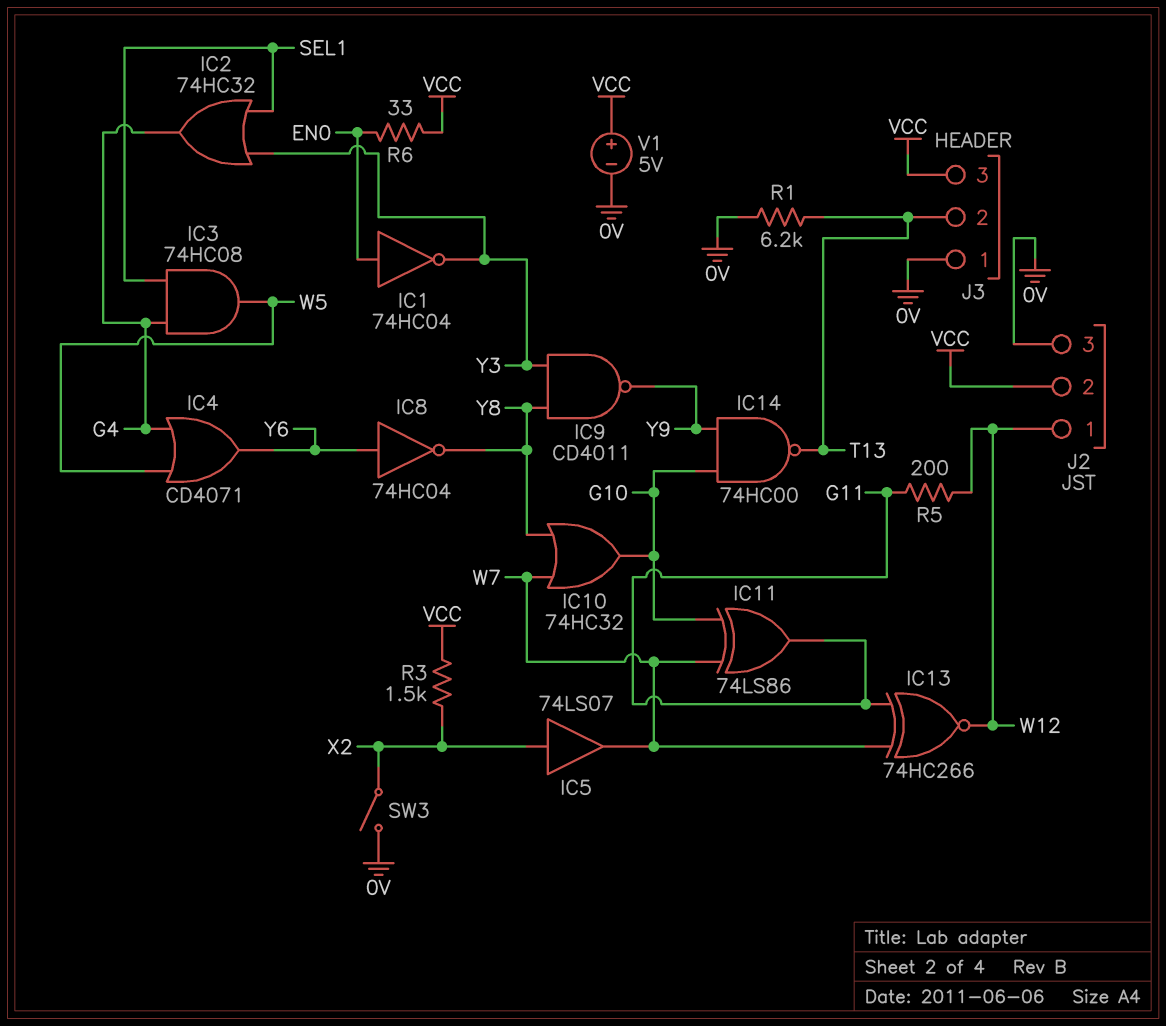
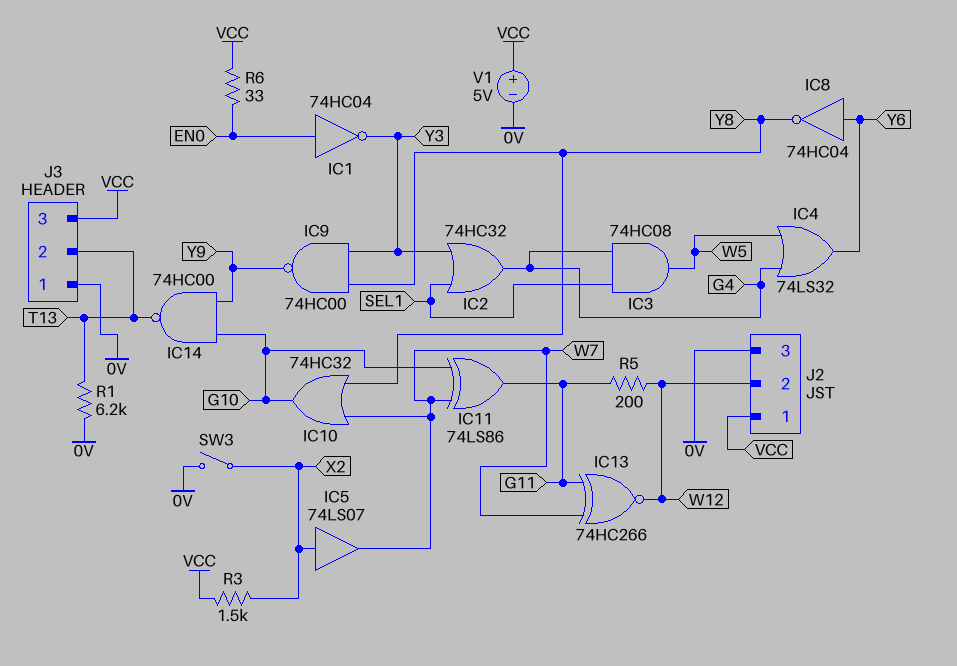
IC4: OR CD4071 (in G4, in W5, out Y6) -> OR 74LS32 (in G4, in W5, out Y6)
IC9: NAND CD4011 (in Y3, in Y8, out Y9) -> NAND 74HC00 (in Y3, in Y8, out Y9)
J2 pin 1: W12 -> VCC
J2 pin 2: VCC -> W12

